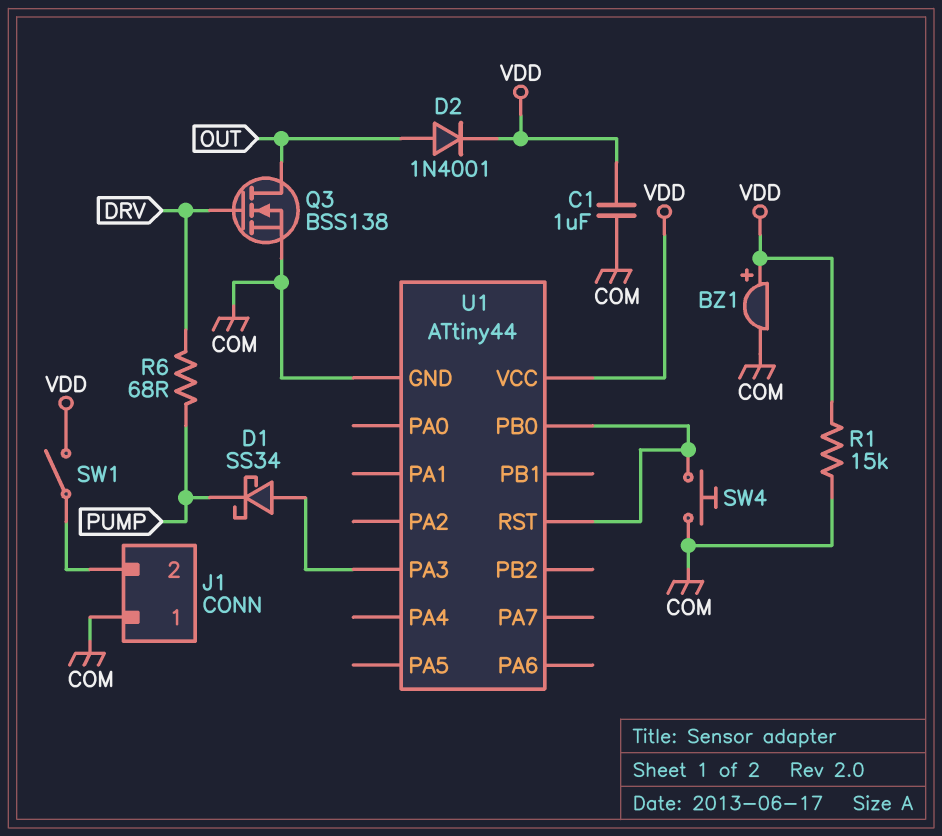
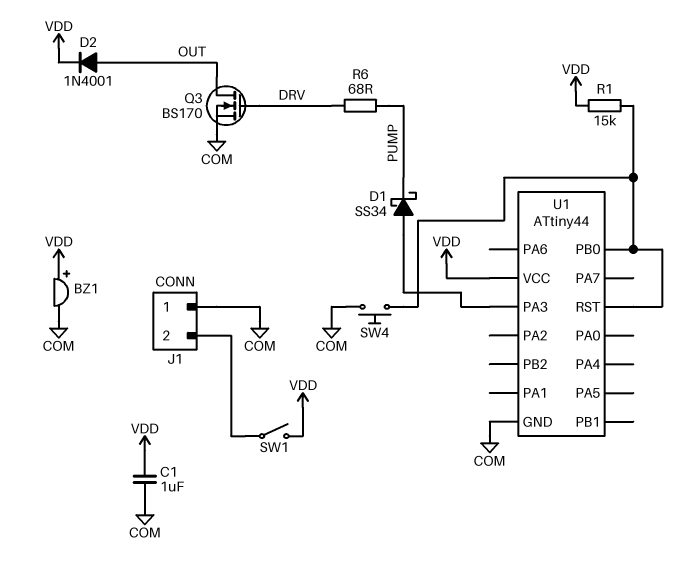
Q3: NMOS BSS138 (G DRV, D OUT, S COM) -> NMOS BS170 (G DRV, D OUT, S COM)
R1: 15k (COM, VDD) -> 15k (U1/PB0, VDD)

